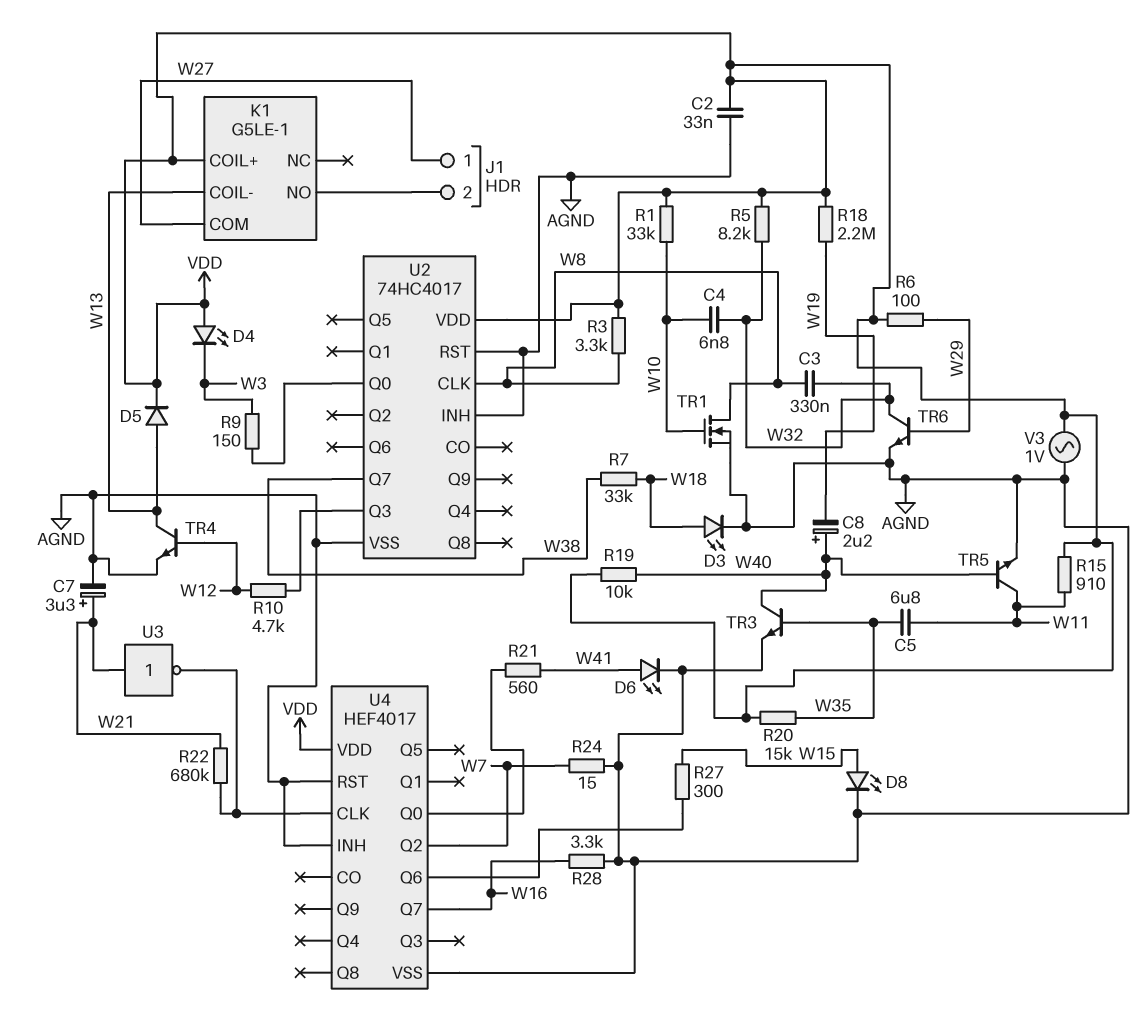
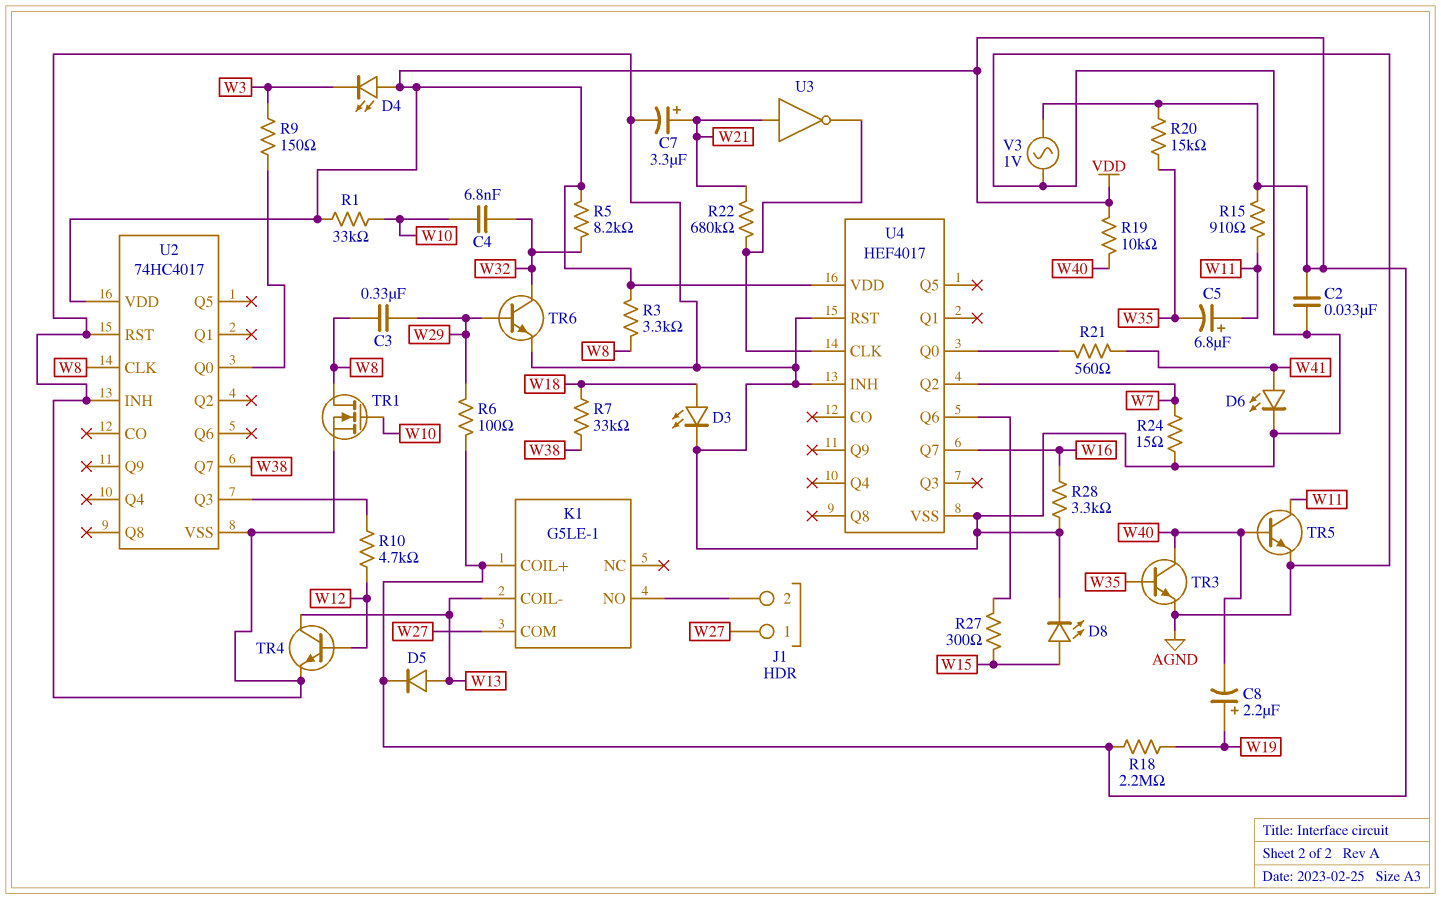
C3: 330nF (W8, W32) -> 330nF (W8, W29)
C5: 6.8uF (W11, W35) -> 6.8uF (plus W11, minus W35)
C8: 2.2uF (plus W40, minus W19) -> 2.2uF (plus W19, minus W40)

